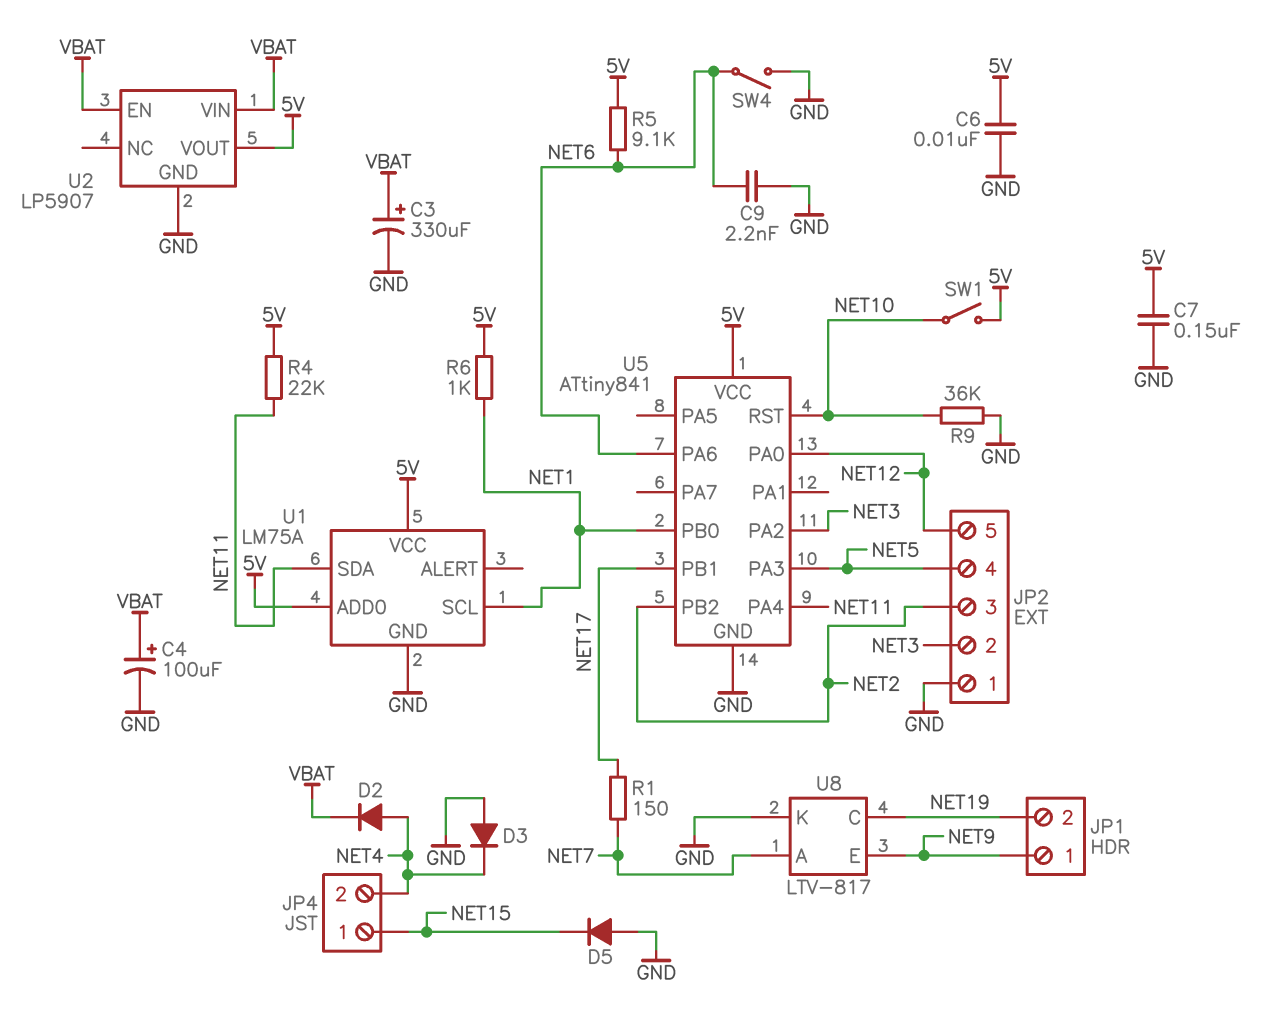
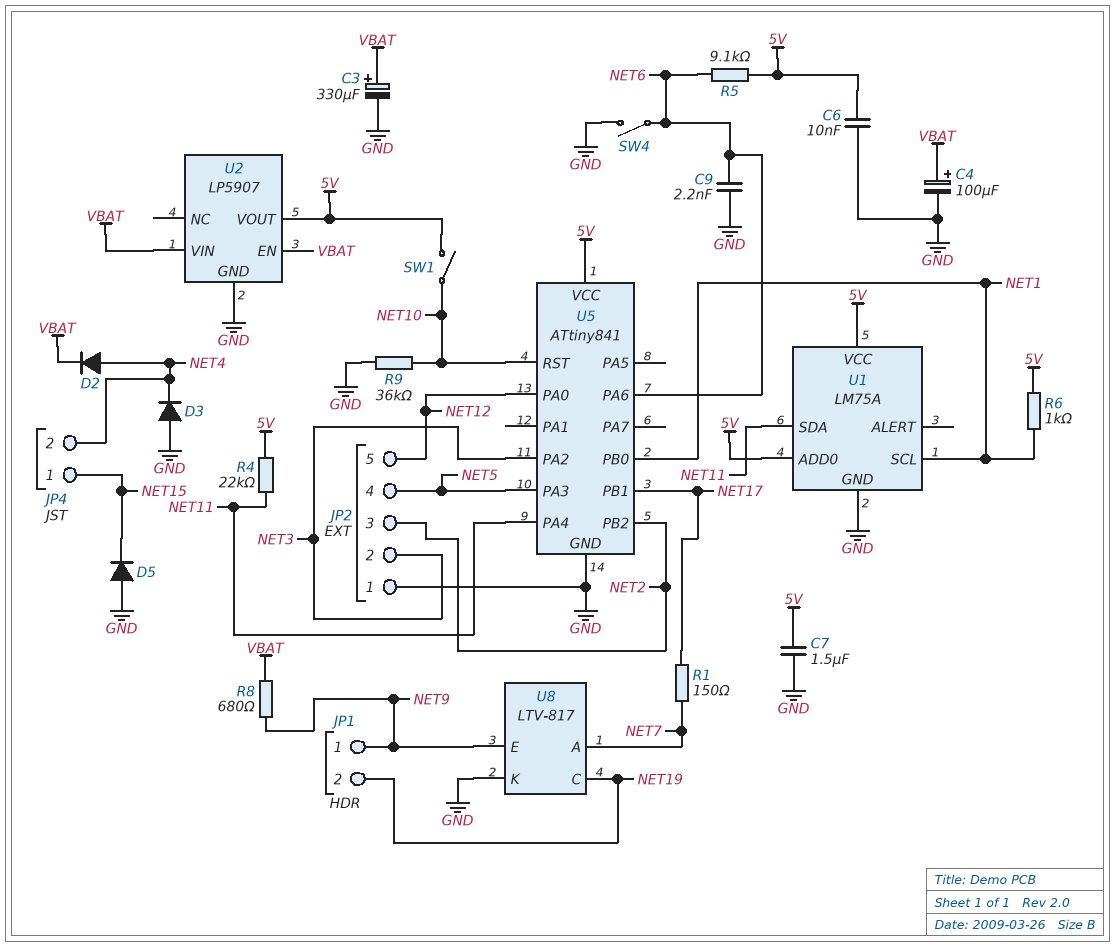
C7: 150nF (5V, GND) -> 1.5uF (5V, GND)
R8: none -> 680 (NET9, VBAT)

